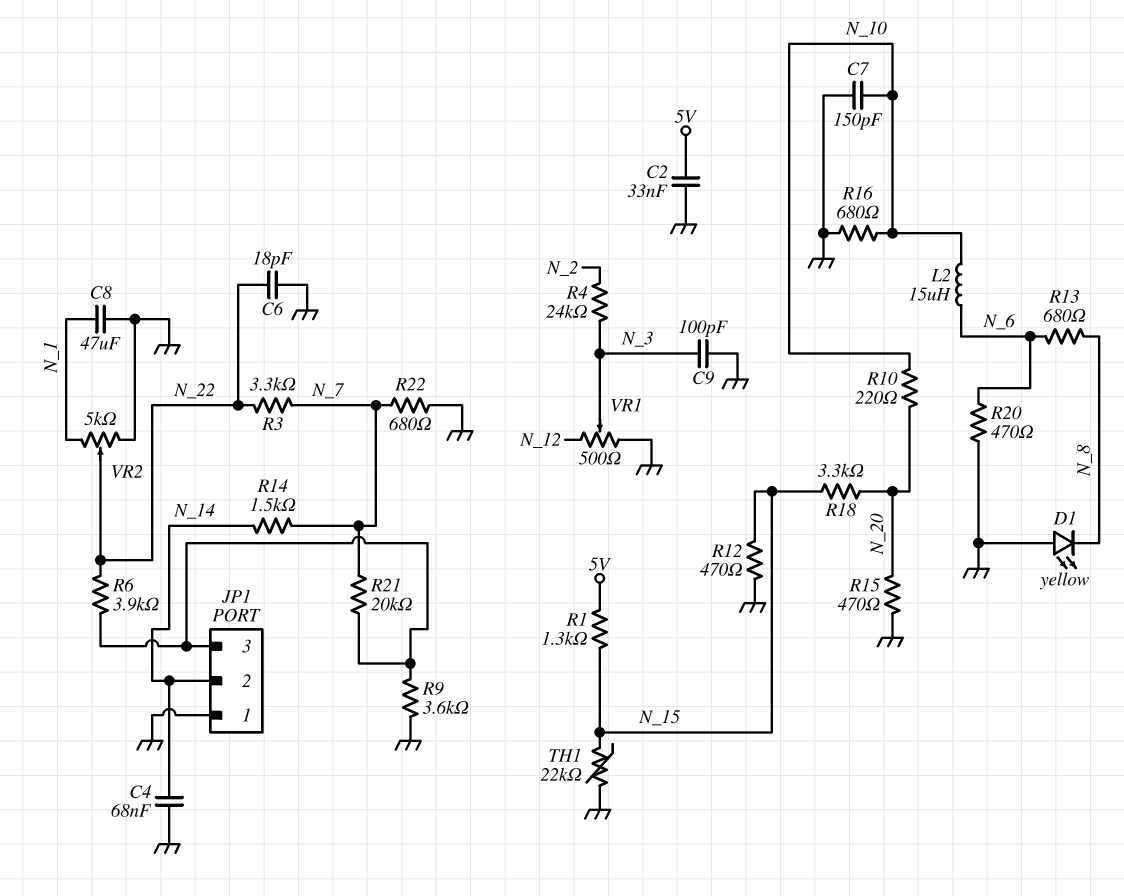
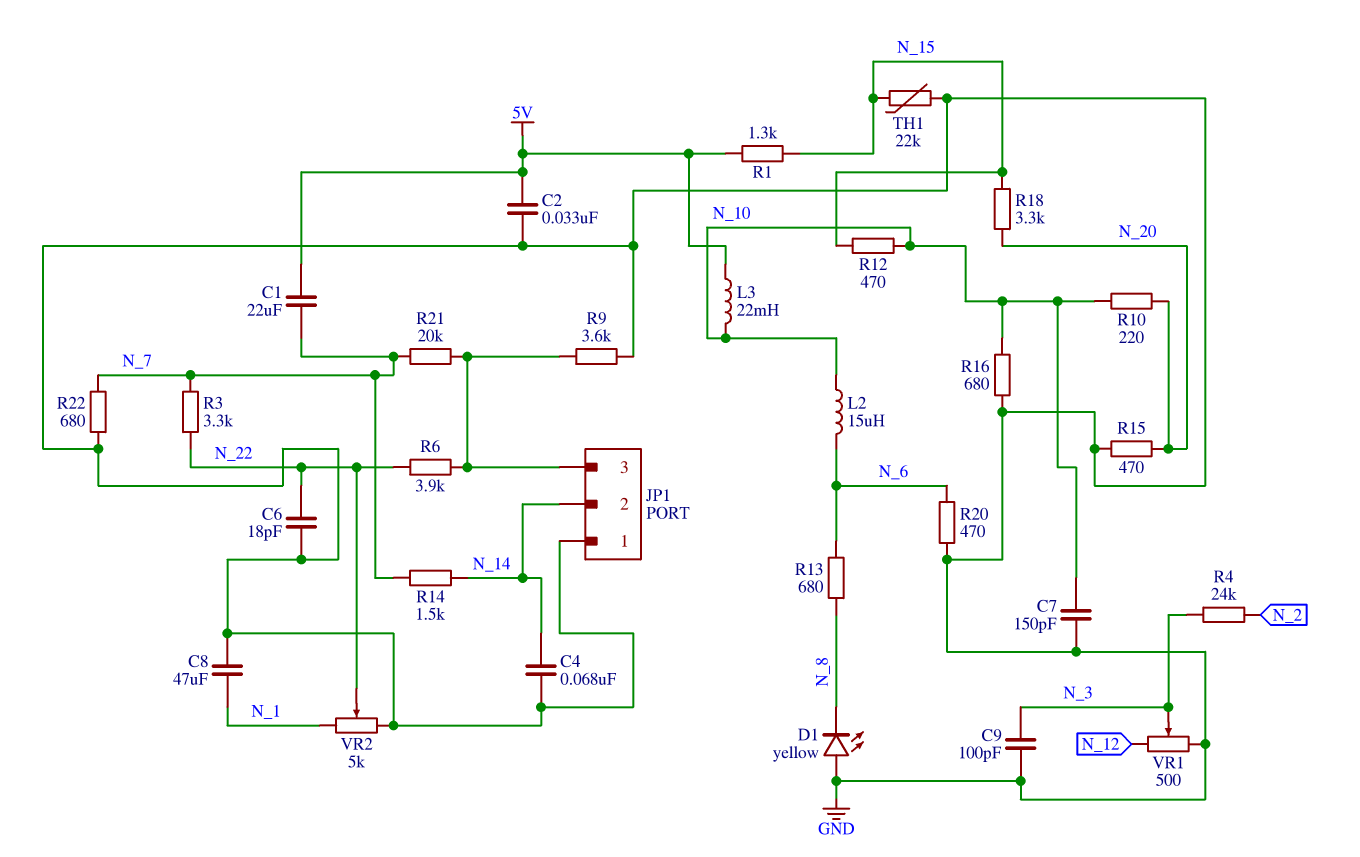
C1: none -> 22uF (5V, N_7)
L3: none -> 22mH (5V, N_10)
R12: 470 (GND, N_15) -> 470 (N_10, N_15)

